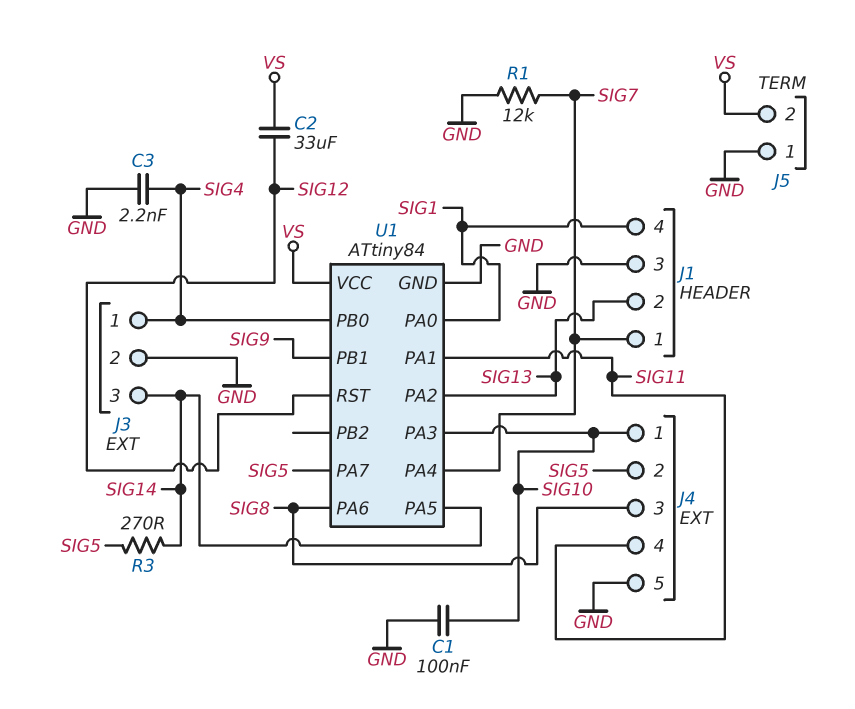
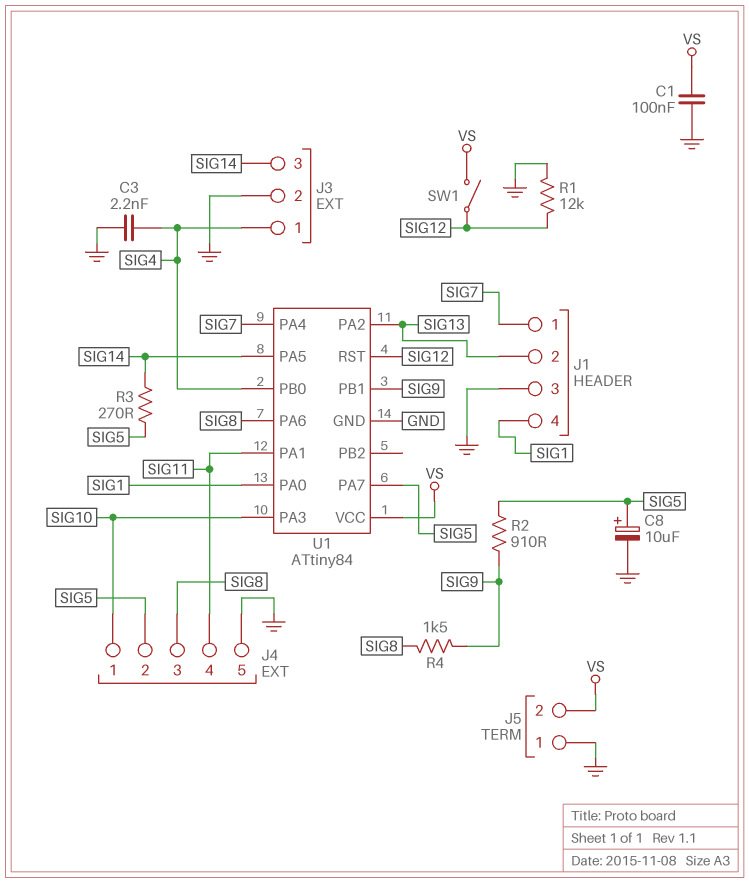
C1: 100nF (GND, SIG10) -> 100nF (GND, VS)
C2: 33uF (SIG12, VS) -> none
C8: none -> 10uF (plus SIG5, minus GND)
R1: 12k (GND, SIG7) -> 12k (GND, SIG12)
R2: none -> 910 (SIG5, SIG9)
R4: none -> 1.5k (SIG8, SIG9)
SW1: none -> switch (SIG12, VS)

